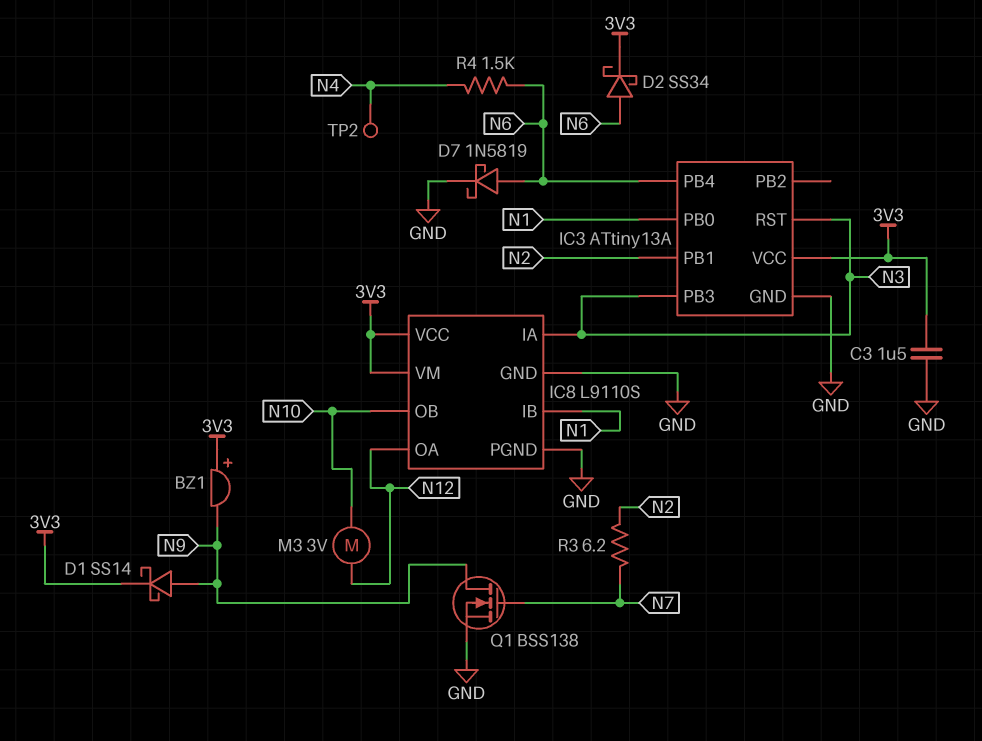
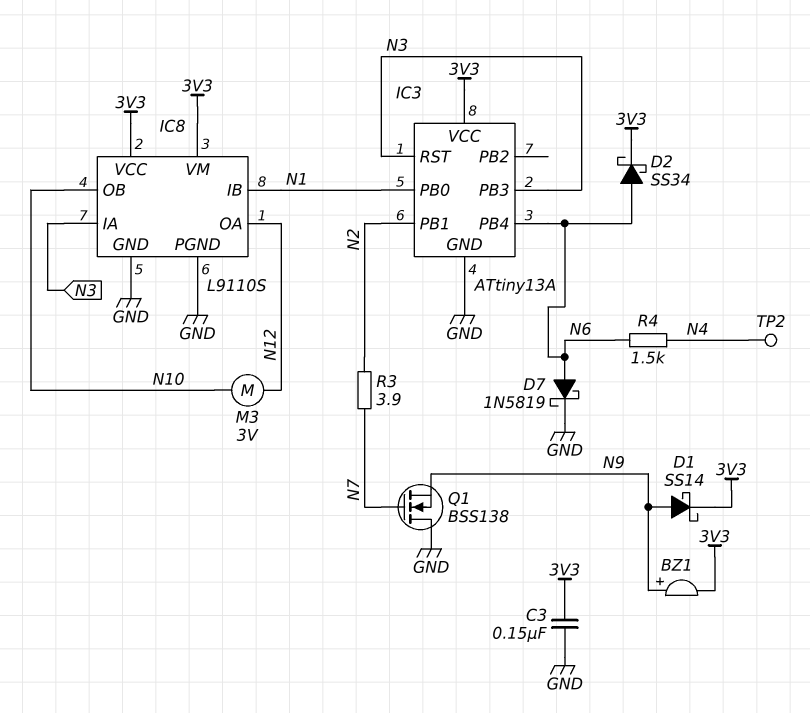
BZ1: buzzer (plus 3V3, minus N9) -> buzzer (plus N9, minus 3V3)
C3: 1.5uF (3V3, GND) -> 150nF (3V3, GND)
Q1: NMOS BSS138 (G N7, D N9, S GND) -> NMOS BSS138 (G N7, D GND, S N9)
R3: 6.2 (N2, N7) -> 3.9 (N2, N7)

